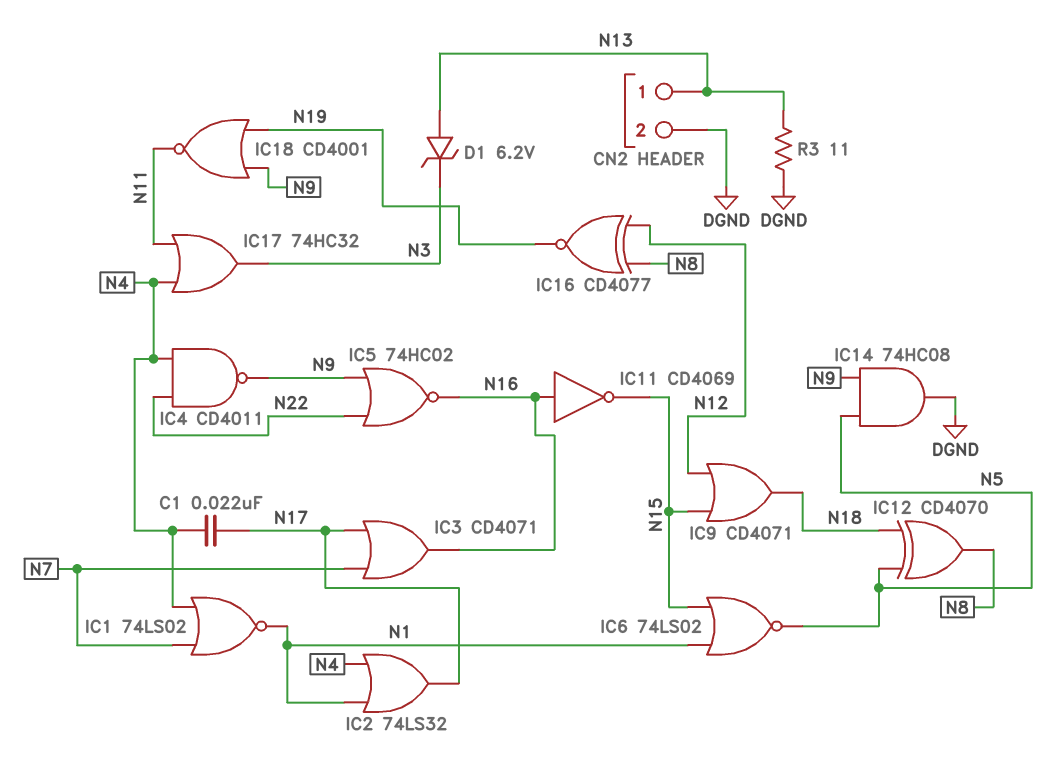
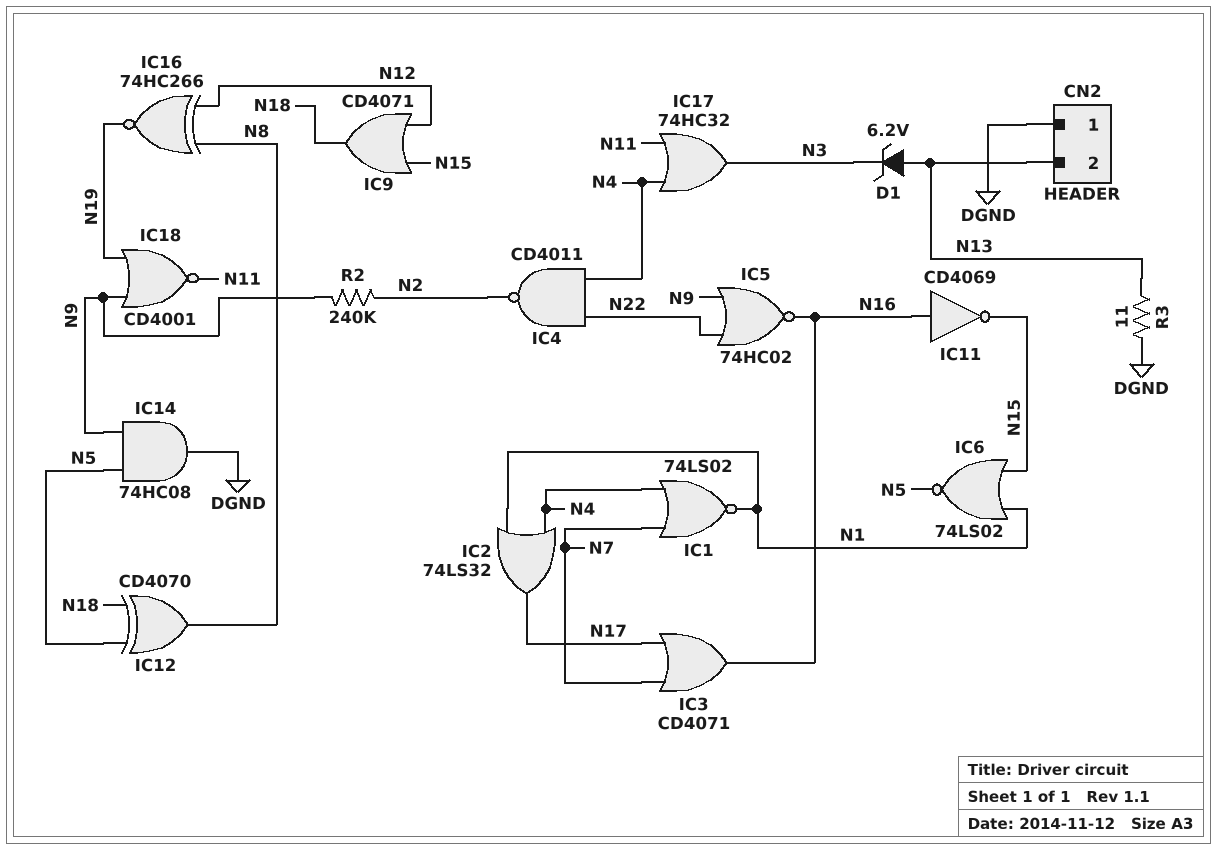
C1: 22nF (N4, N17) -> none
CN2 pin 1: N13 -> DGND
CN2 pin 2: DGND -> N13
IC4: NAND CD4011 (in N4, in N22, out N9) -> NAND CD4011 (in N4, in N22, out N2)
IC16: XNOR CD4077 (in N8, in N12, out N19) -> XNOR 74HC266 (in N8, in N12, out N19)
R2: none -> 240k (N2, N9)

